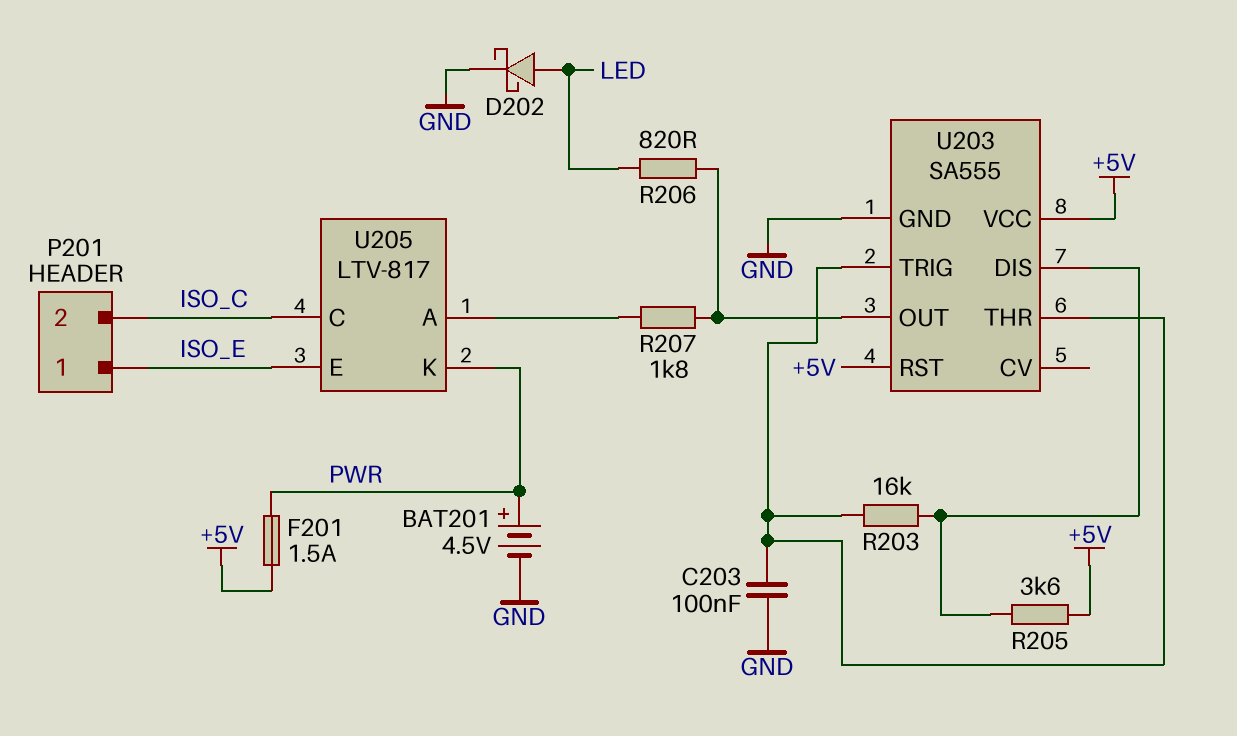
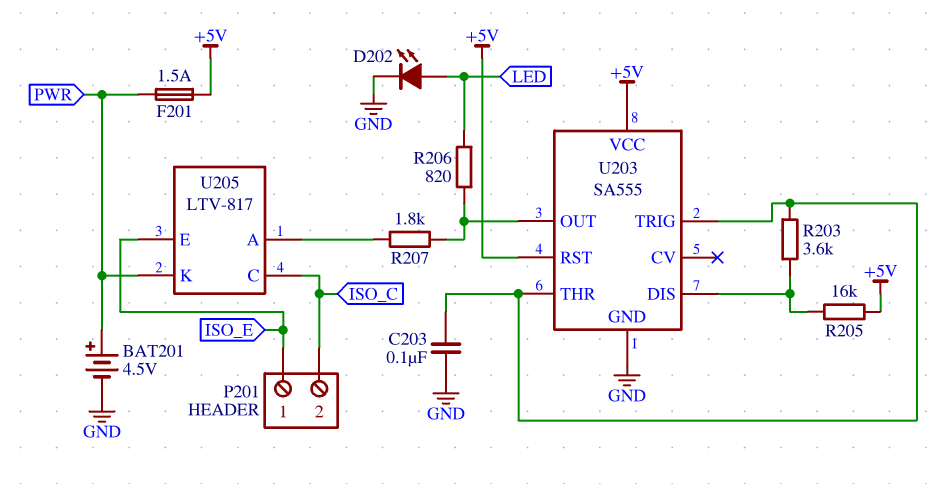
D202: schottky (A LED, K GND) -> LED (A LED, K GND)
R203: 16k (U203/DIS, U203/THR) -> 3.6k (U203/DIS, U203/THR)
R205: 3.6k (+5V, U203/DIS) -> 16k (+5V, U203/DIS)

